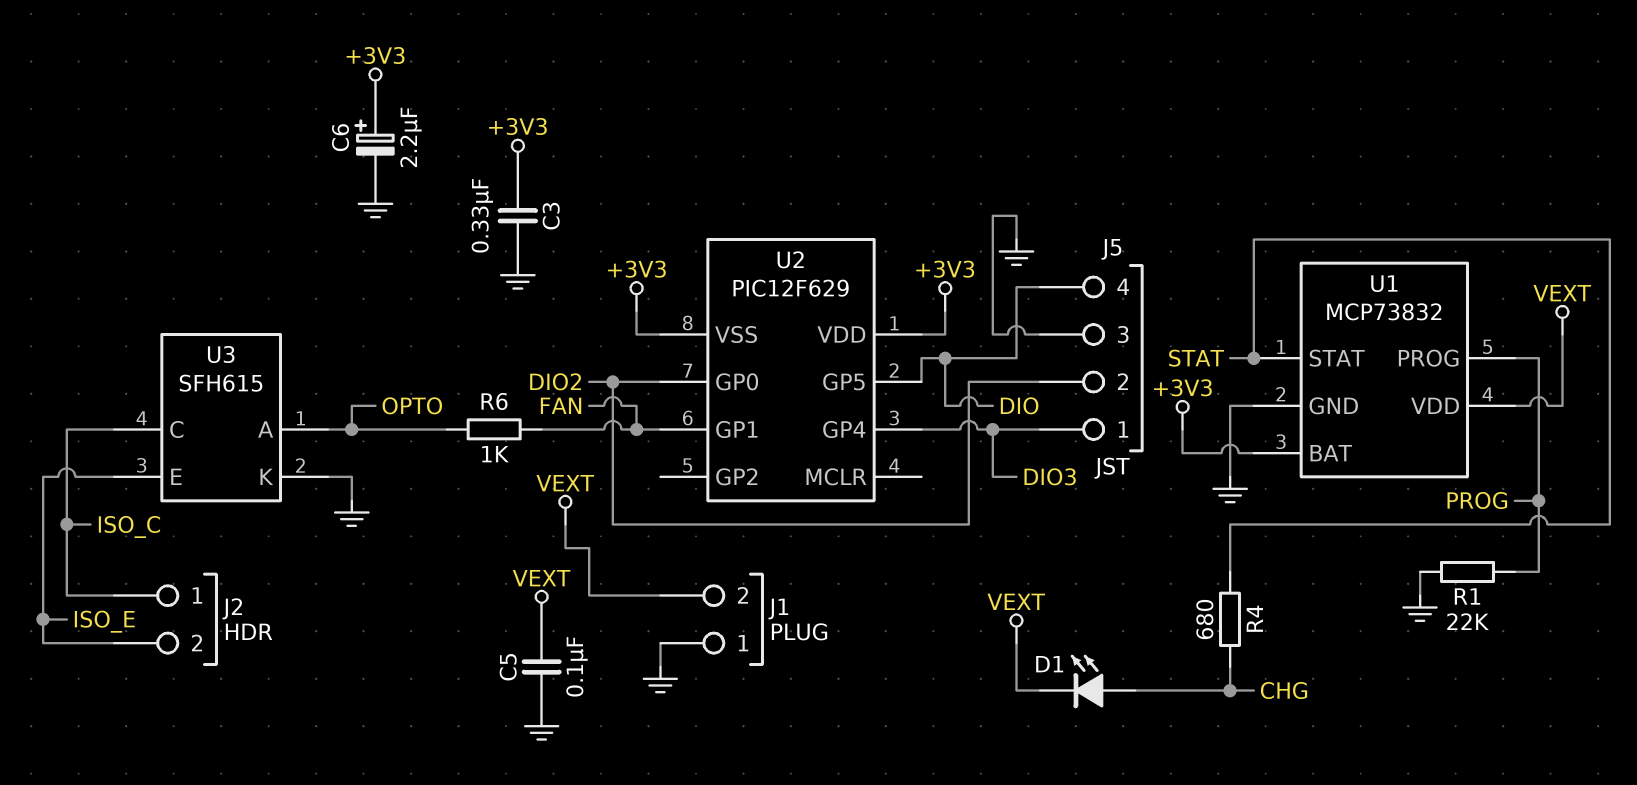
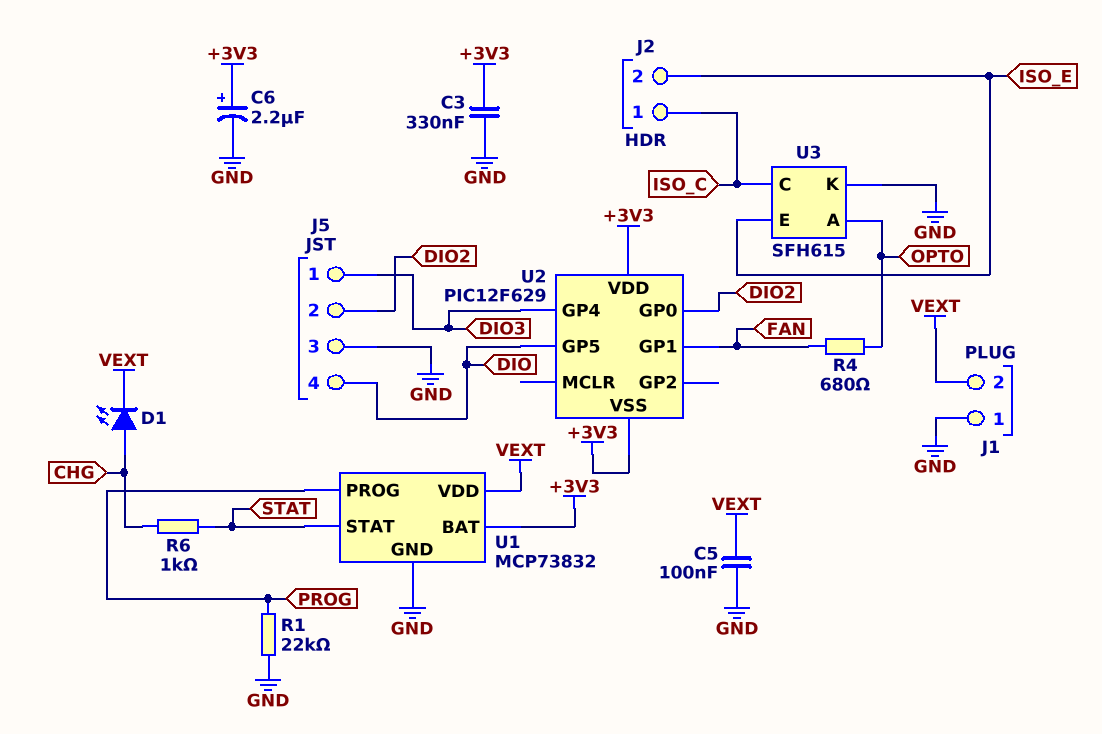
R4: 680 (CHG, STAT) -> 680 (FAN, OPTO)
R6: 1k (FAN, OPTO) -> 1k (CHG, STAT)

